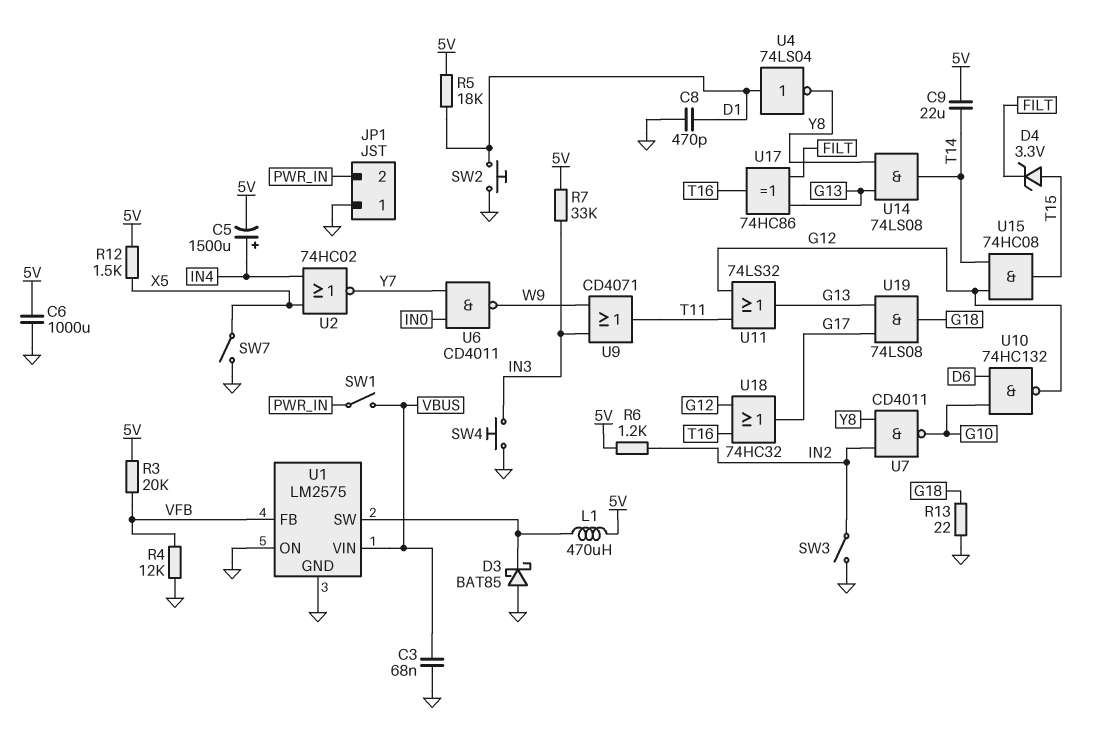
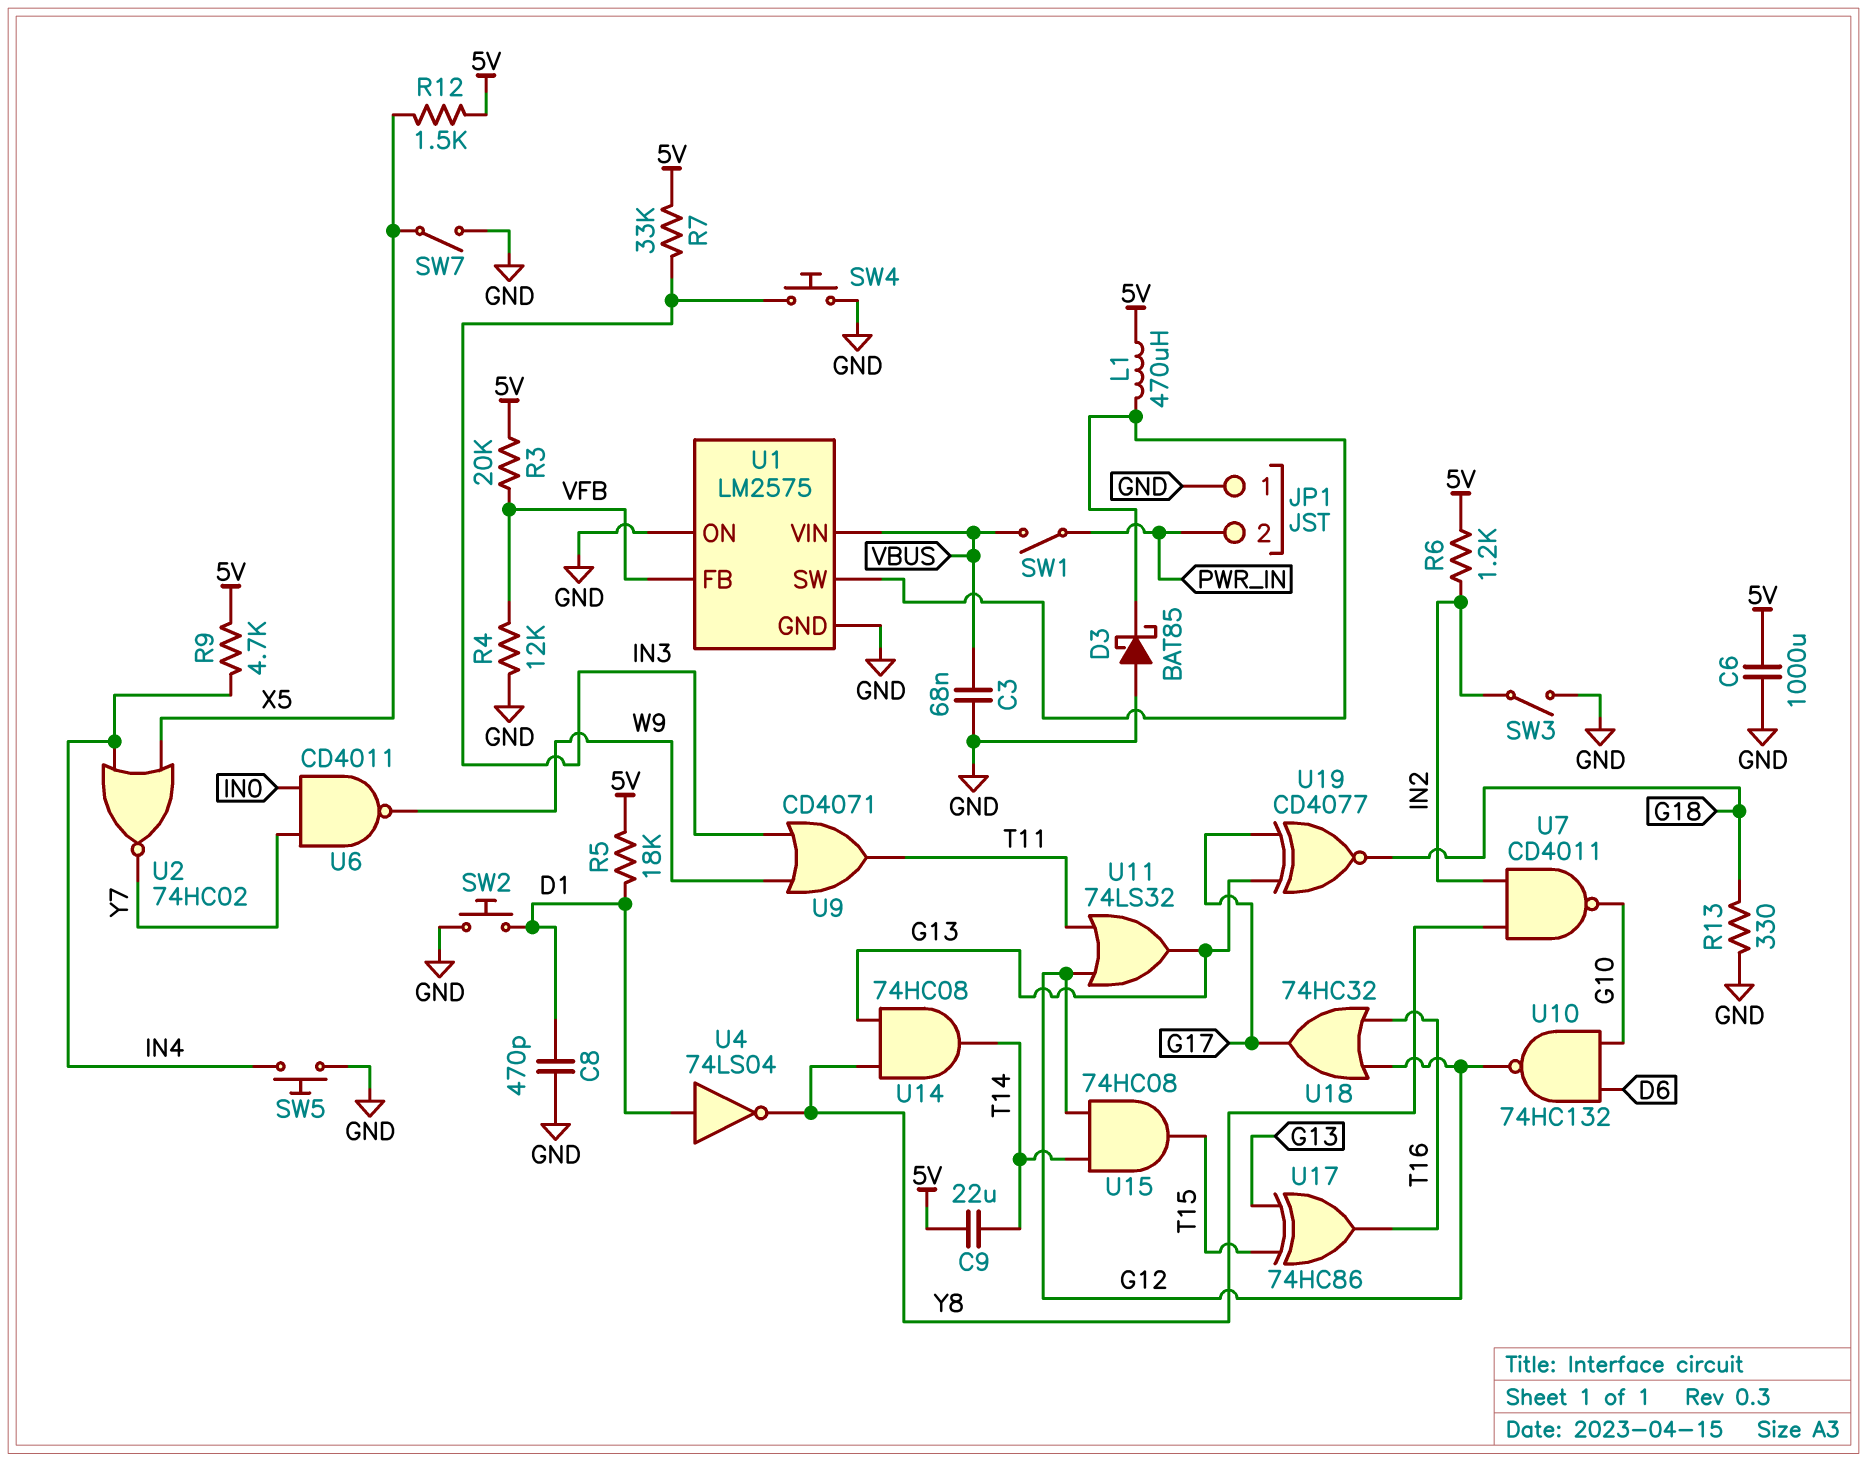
C5: 1500uF (plus IN4, minus 5V) -> none
D4: zener 3.3V (A T15, K FILT) -> none
R9: none -> 4.7k (5V, IN4)
R13: 22 (G18, GND) -> 330 (G18, GND)
SW5: none -> button (GND, IN4)
U14: AND 74LS08 (in G13, in Y8, out T14) -> AND 74HC08 (in G13, in Y8, out T14)
U17: XOR 74HC86 (in FILT, in G13, out T16) -> XOR 74HC86 (in G13, in T15, out T16)
U19: AND 74LS08 (in G13, in G17, out G18) -> XNOR CD4077 (in G13, in G17, out G18)

